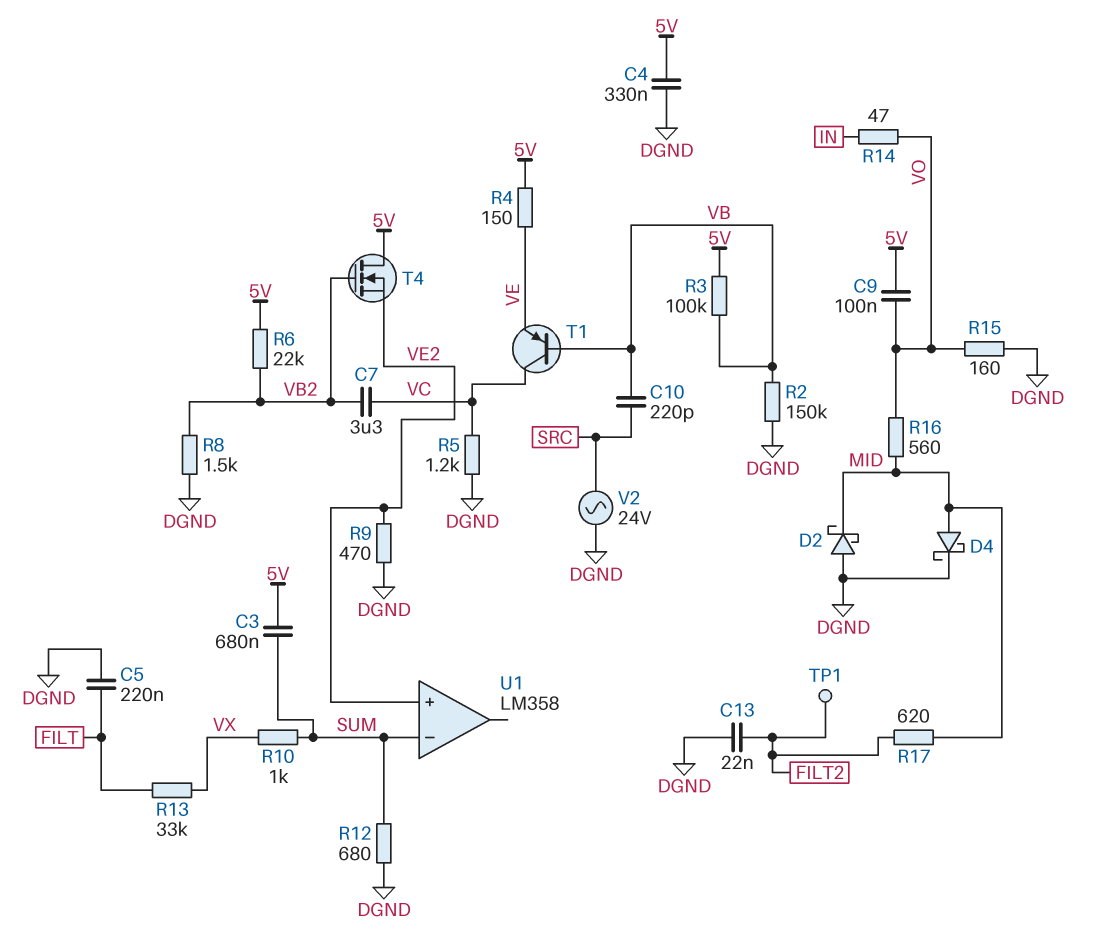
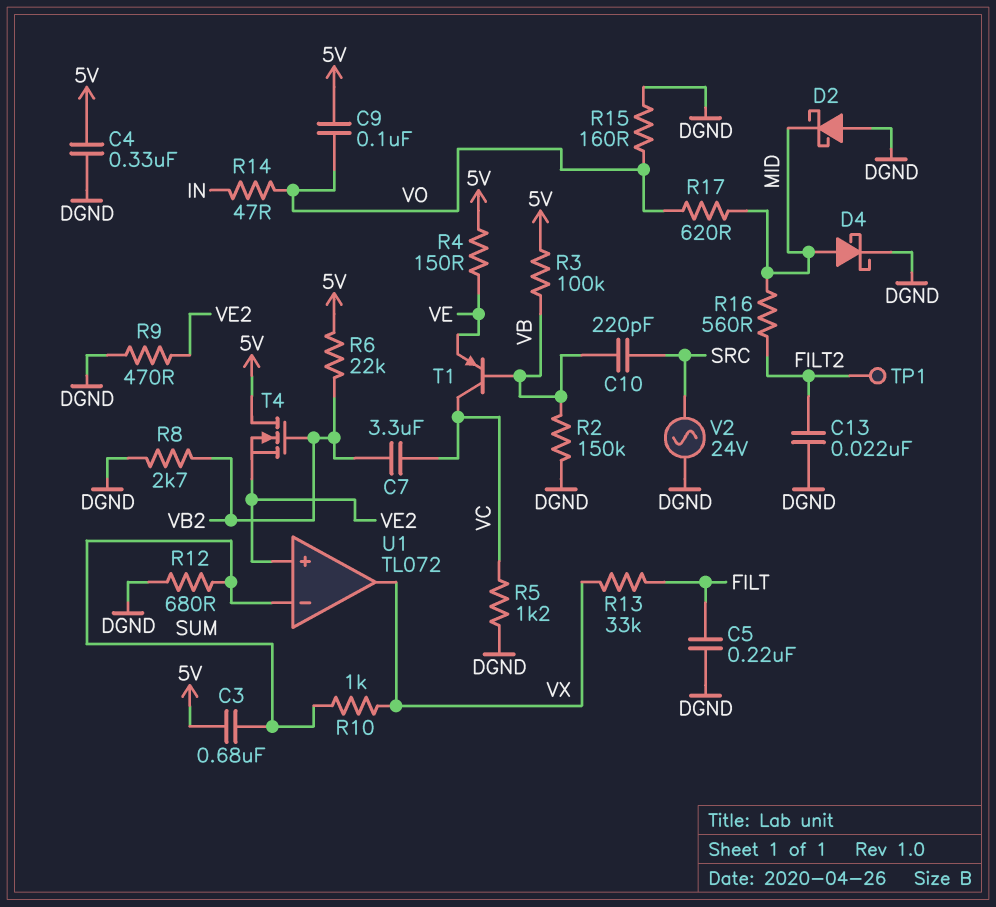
R8: 1.5k (DGND, VB2) -> 2.7k (DGND, VB2)
R16: 560 (MID, VO) -> 560 (FILT2, MID)
R17: 620 (FILT2, MID) -> 620 (MID, VO)
U1: LM358 -> TL072
U1 pin out: none -> VX

